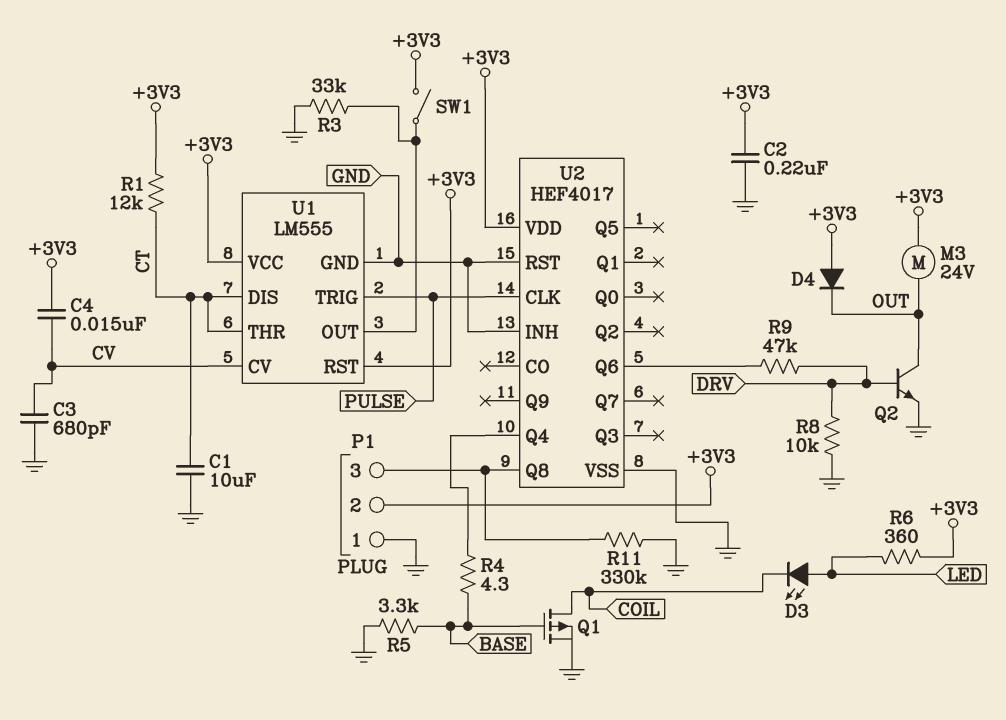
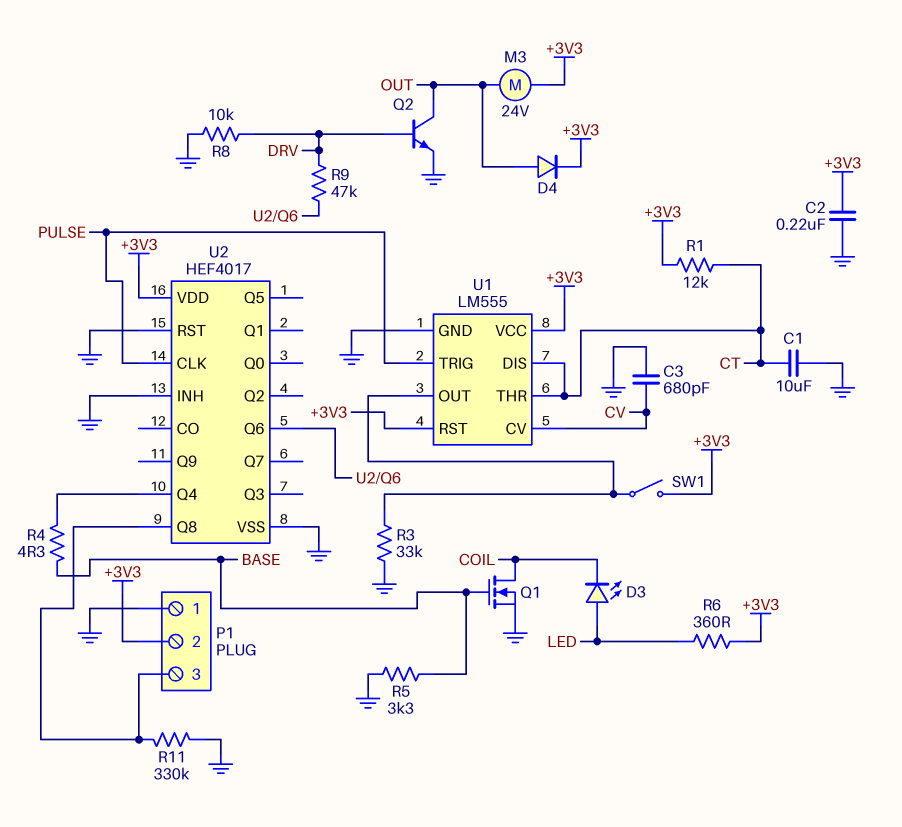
C4: 15nF (+3V3, CV) -> none
D4: diode (A +3V3, K OUT) -> diode (A OUT, K +3V3)
Q1: PMOS (G BASE, D COIL, S GND) -> NMOS (G BASE, D COIL, S GND)

